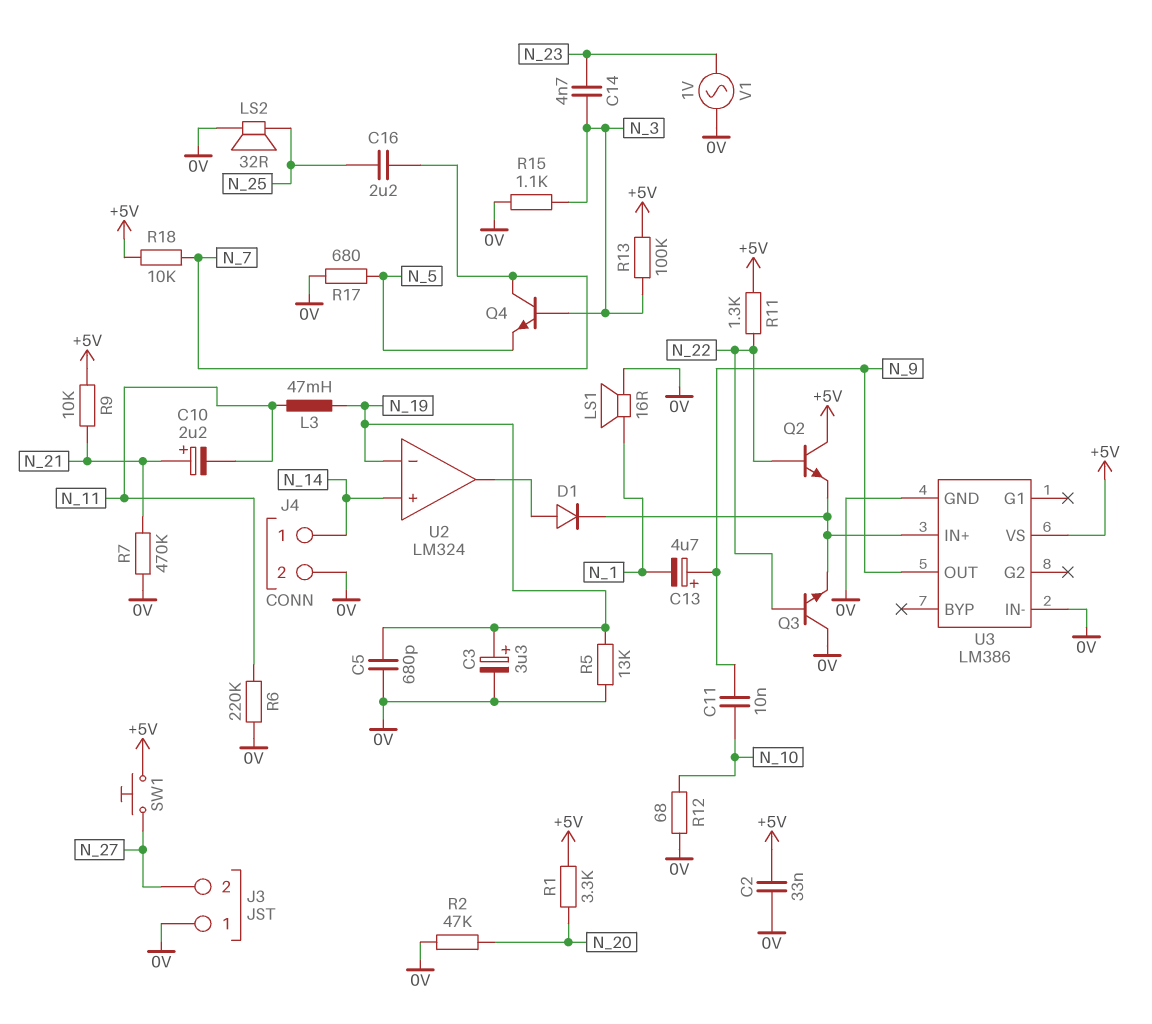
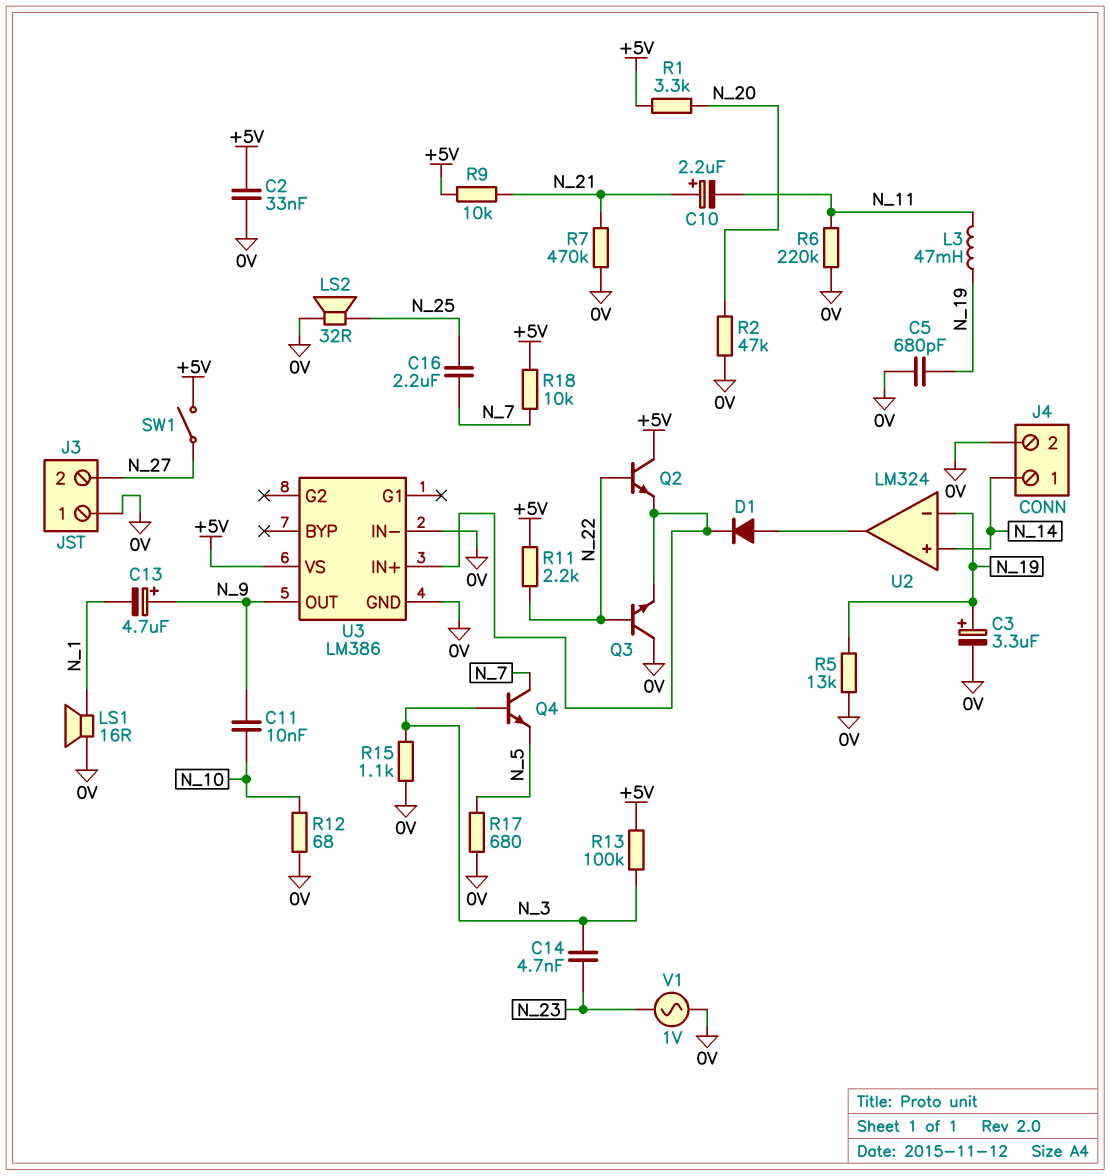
R11: 1.3k (+5V, N_22) -> 2.2k (+5V, N_22)
SW1: button (+5V, N_27) -> switch (+5V, N_27)

